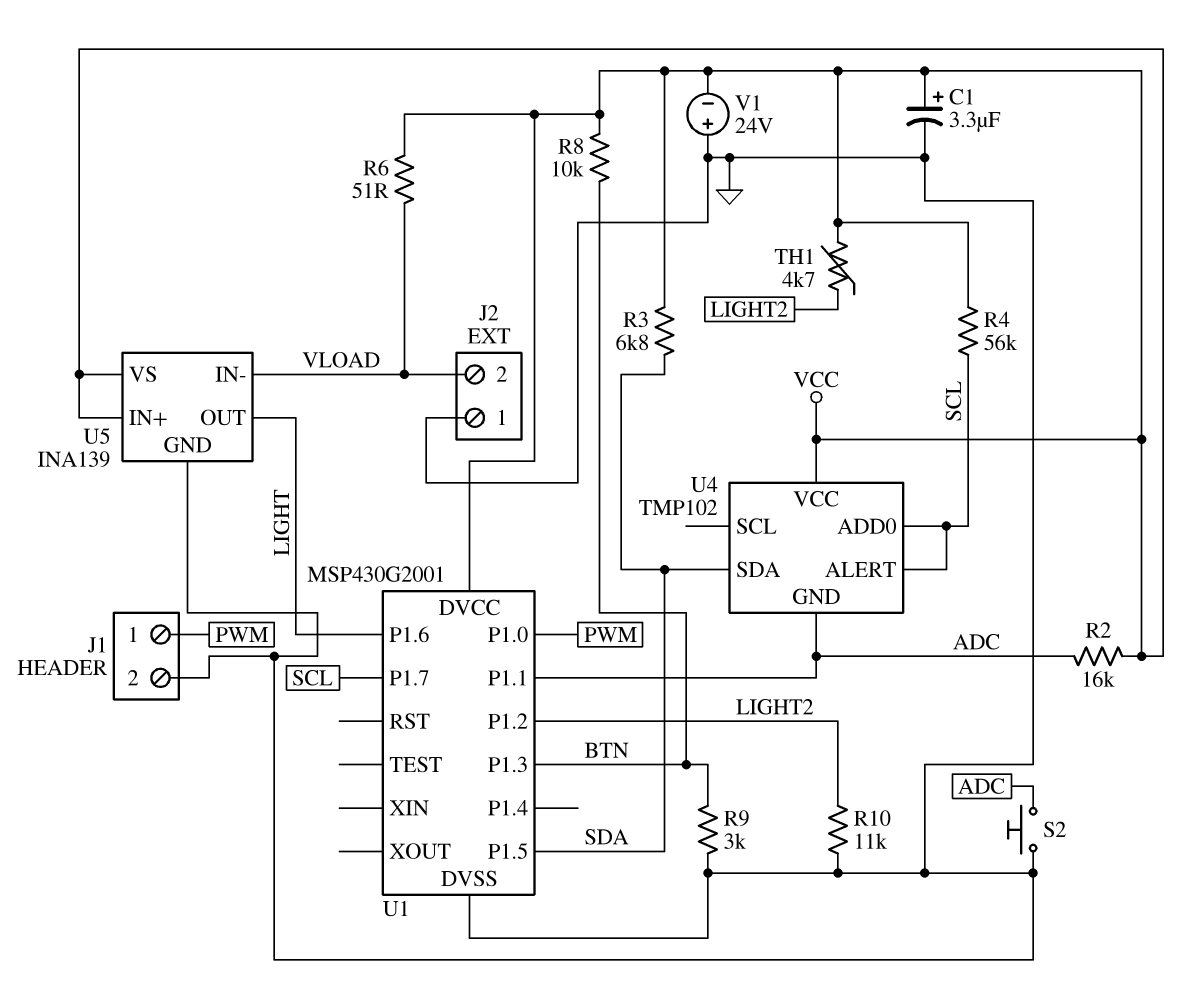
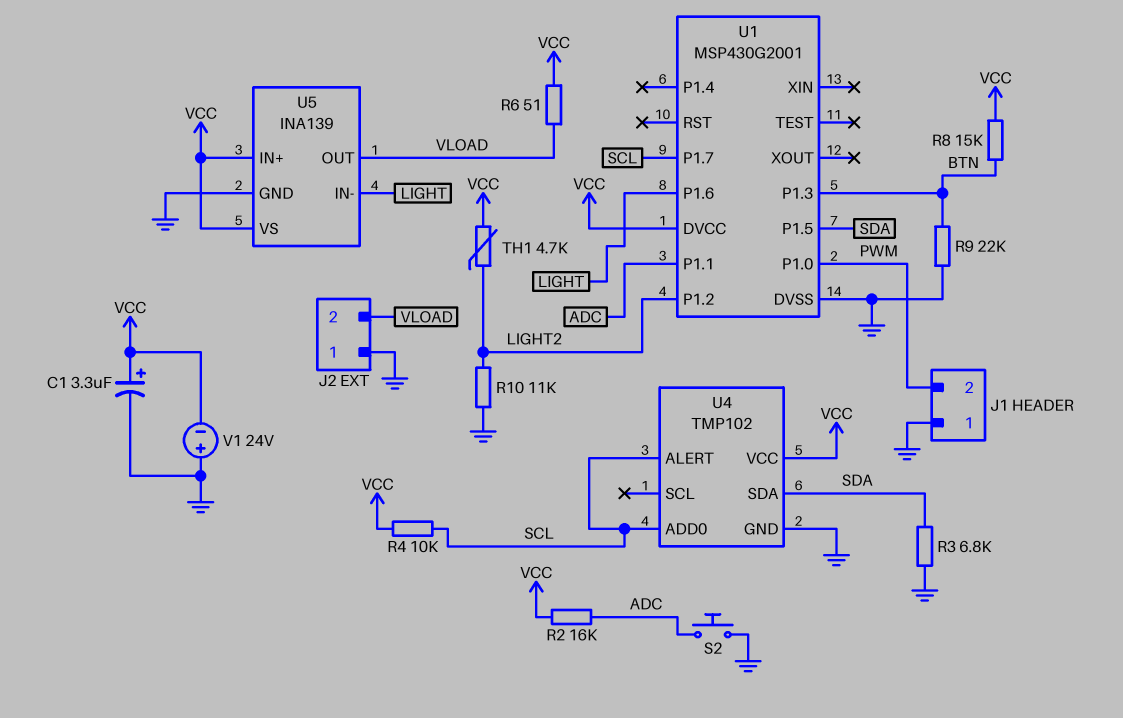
J1 pin 1: PWM -> GND
J1 pin 2: GND -> PWM
R3: 6.8k (SDA, VCC) -> 6.8k (GND, SDA)
R4: 56k (SCL, VCC) -> 10k (SCL, VCC)
R8: 10k (BTN, VCC) -> 15k (BTN, VCC)
R9: 3k (BTN, GND) -> 22k (BTN, GND)
U4 pin GND: ADC -> GND
U5 pin IN-: VLOAD -> LIGHT
U5 pin OUT: LIGHT -> VLOAD

